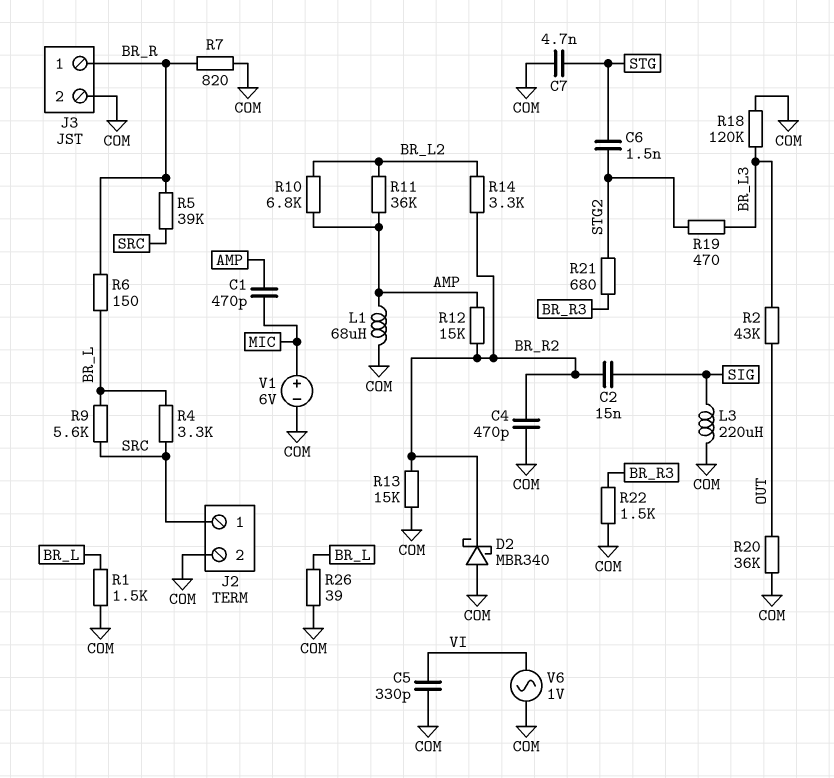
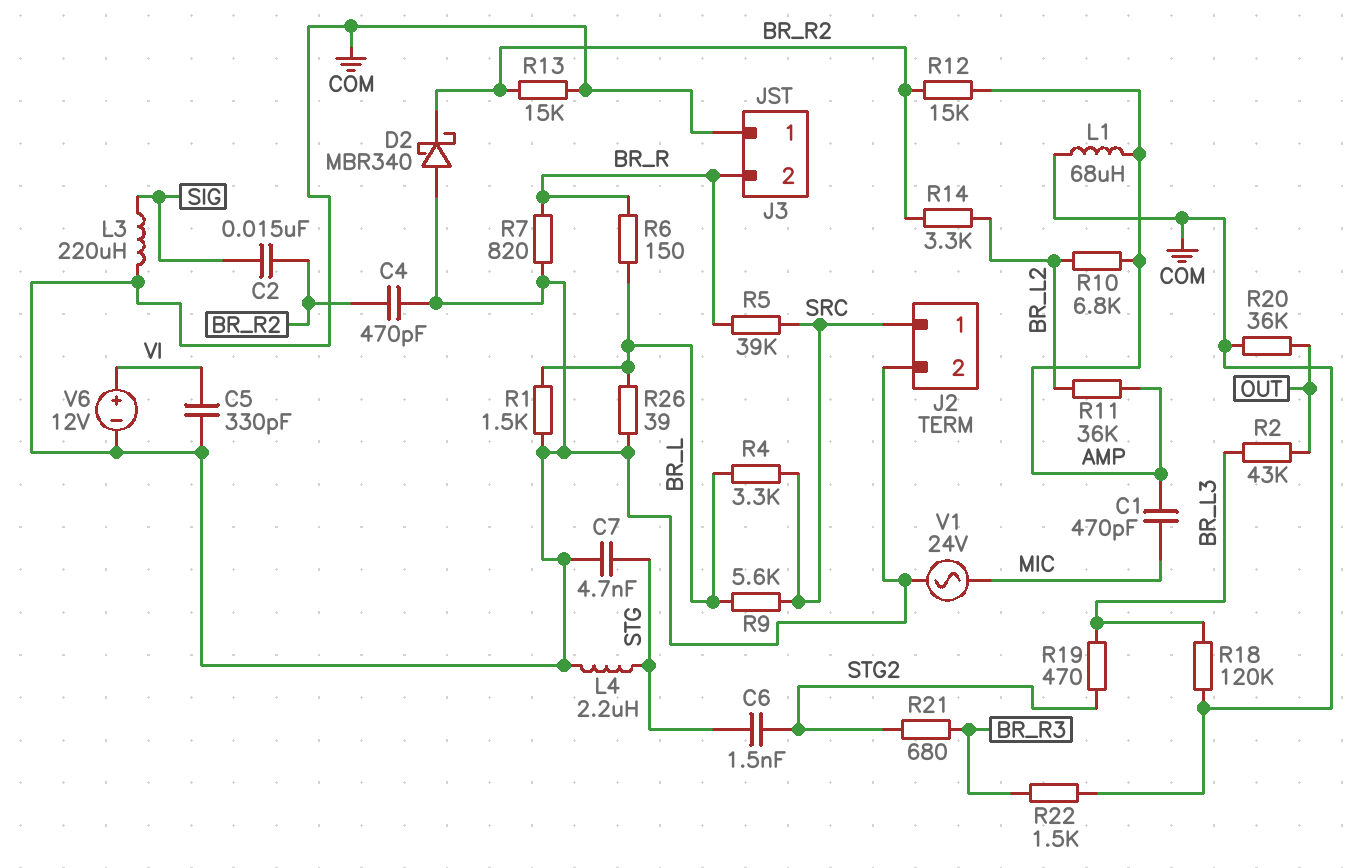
J3 pin 1: BR_R -> COM
J3 pin 2: COM -> BR_R
L4: none -> 2.2uH (COM, STG)
V1: 6V (plus MIC, minus COM) -> AC 24V (COM, MIC)
V6: AC 1V (COM, VI) -> 12V (plus VI, minus COM)

